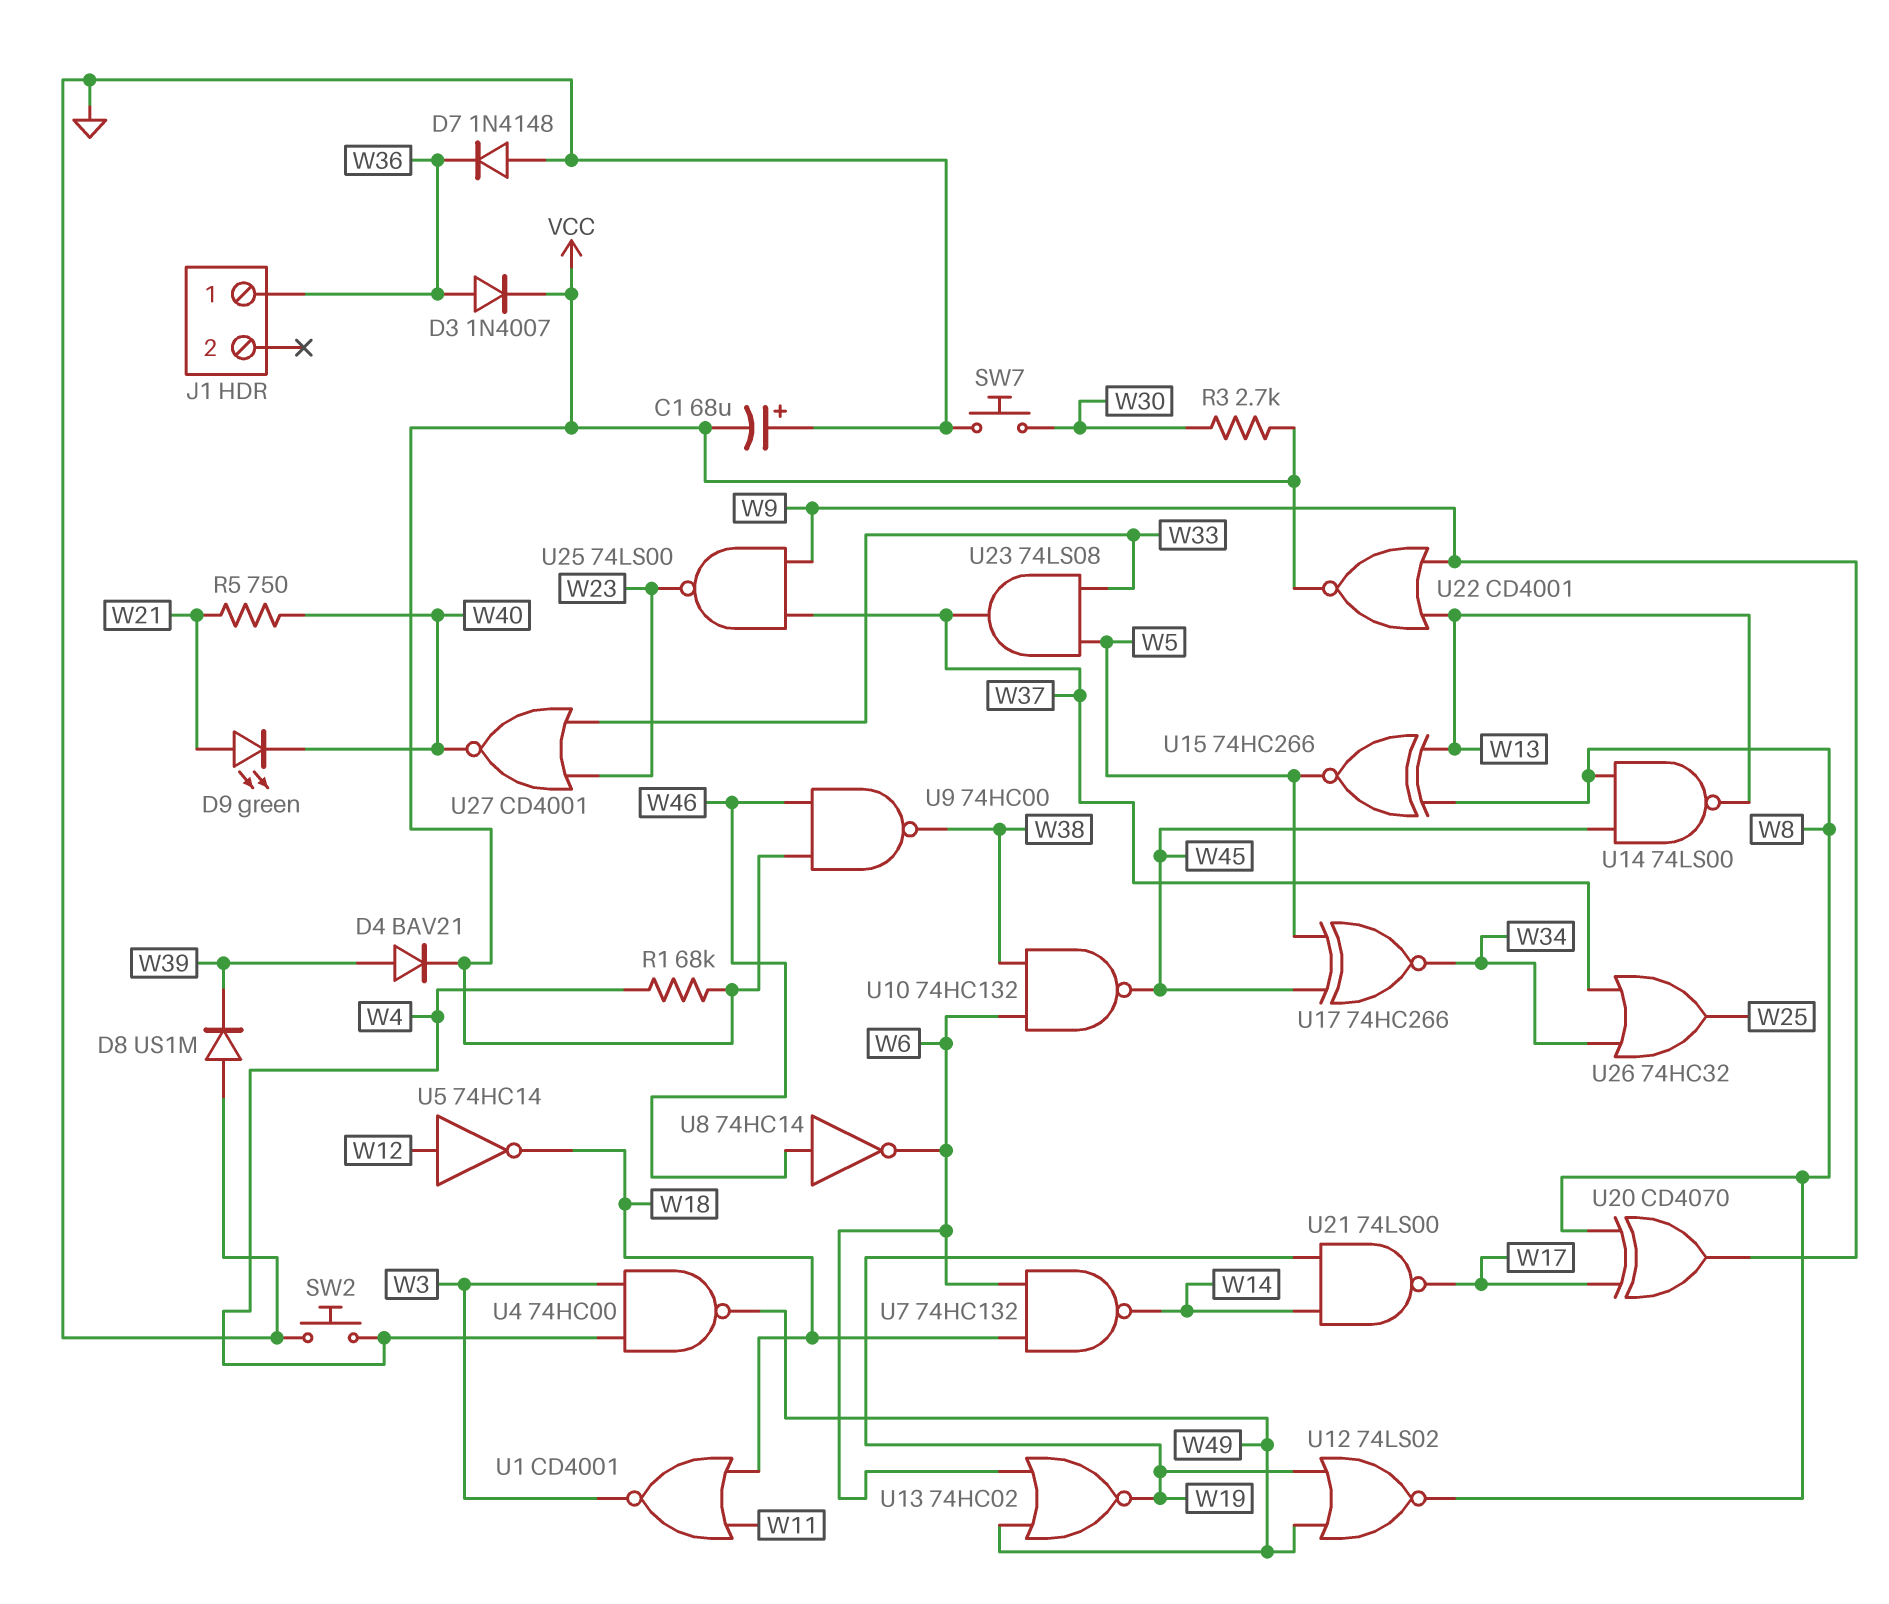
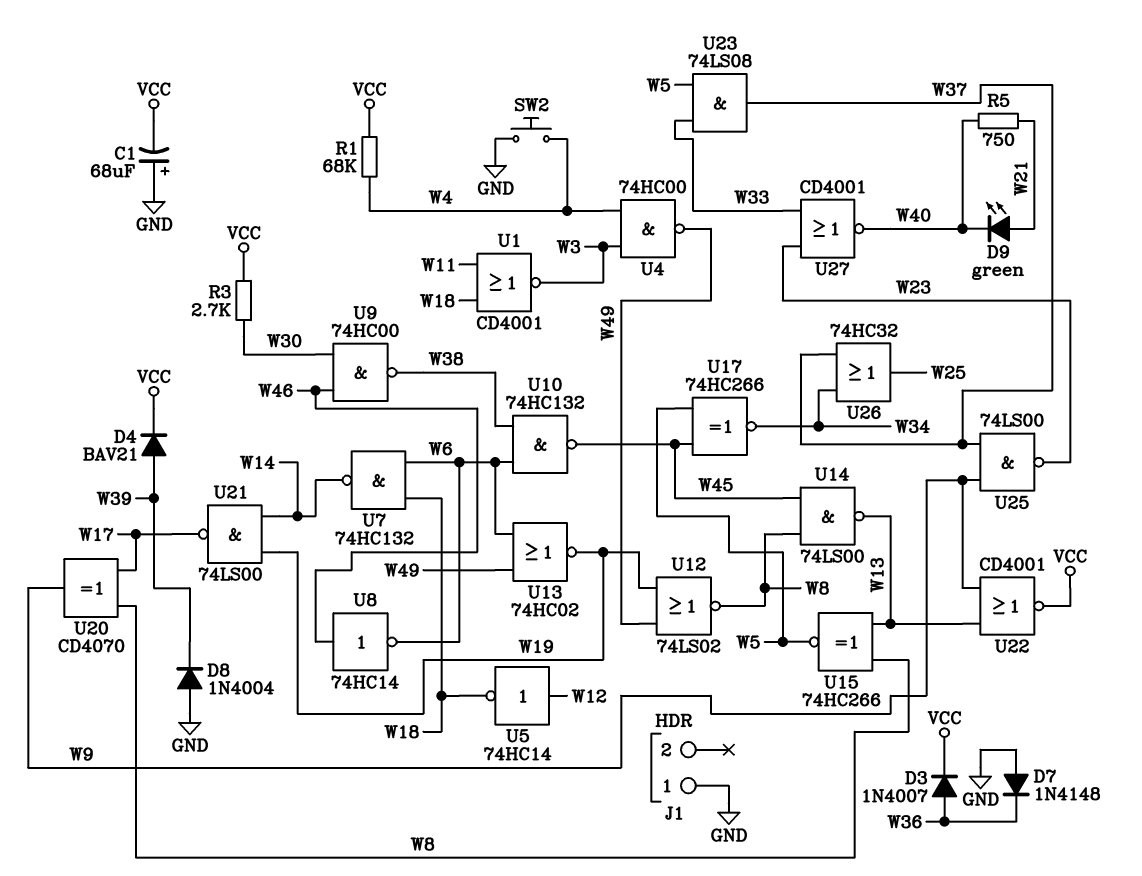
D8: diode US1M (A GND, K W39) -> diode 1N4004 (A GND, K W39)
J1 pin 1: W36 -> GND
SW7: button (GND, W30) -> none
U9: NAND 74HC00 (in VCC, in W46, out W38) -> NAND 74HC00 (in W30, in W46, out W38)

